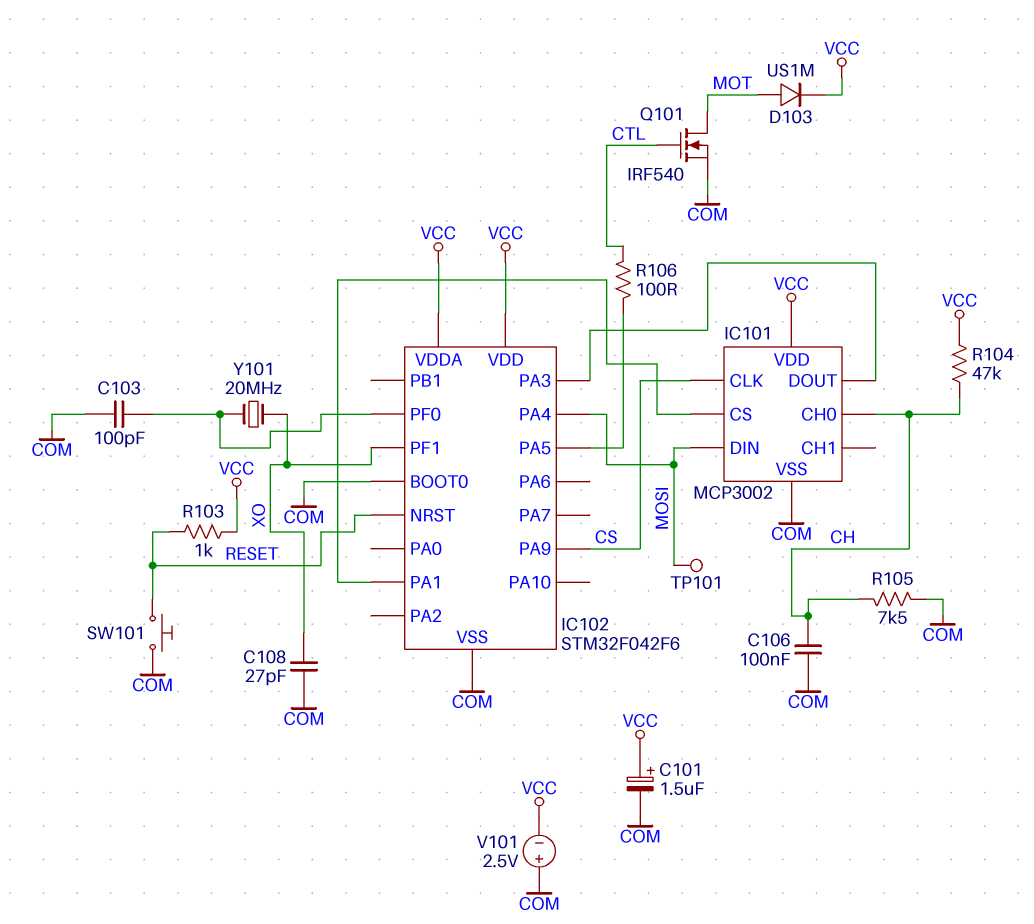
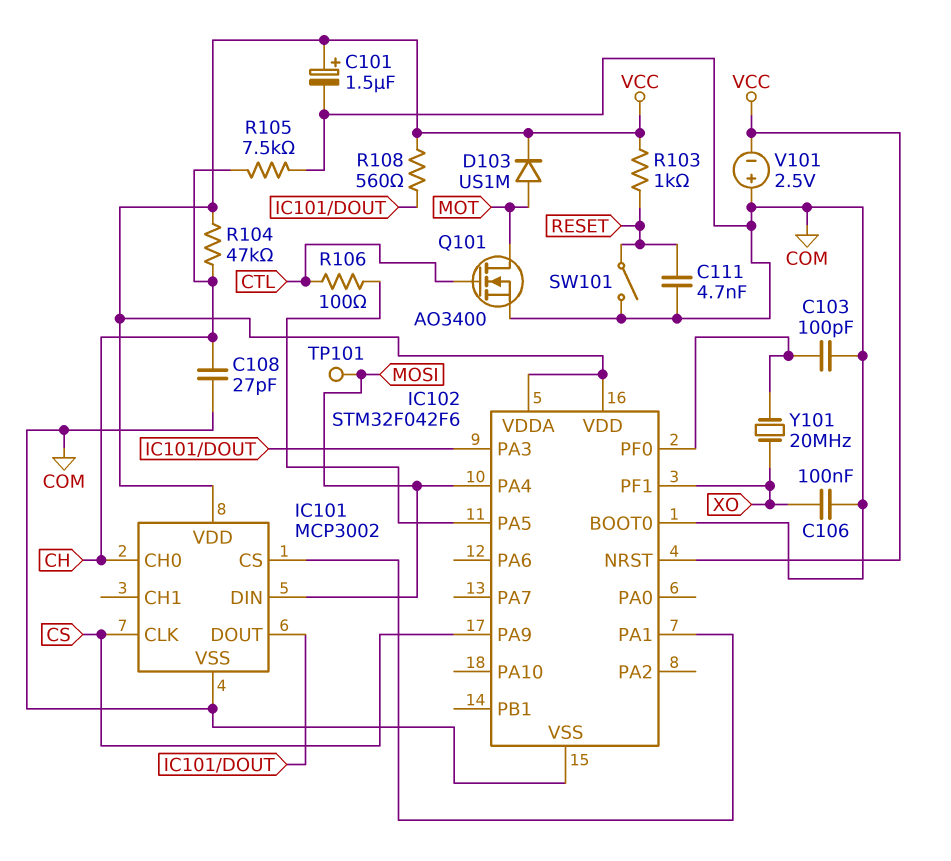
C106: 100nF (CH, COM) -> 100nF (COM, XO)
C108: 27pF (COM, XO) -> 27pF (CH, COM)
C111: none -> 4.7nF (COM, RESET)
IC102 pin NRST: RESET -> VCC
Q101: NMOS IRF540 (G CTL, D MOT, S COM) -> NMOS AO3400 (G CTL, D MOT, S COM)
R108: none -> 560 (IC101/DOUT, VCC)
SW101: button (COM, RESET) -> switch (COM, RESET)

